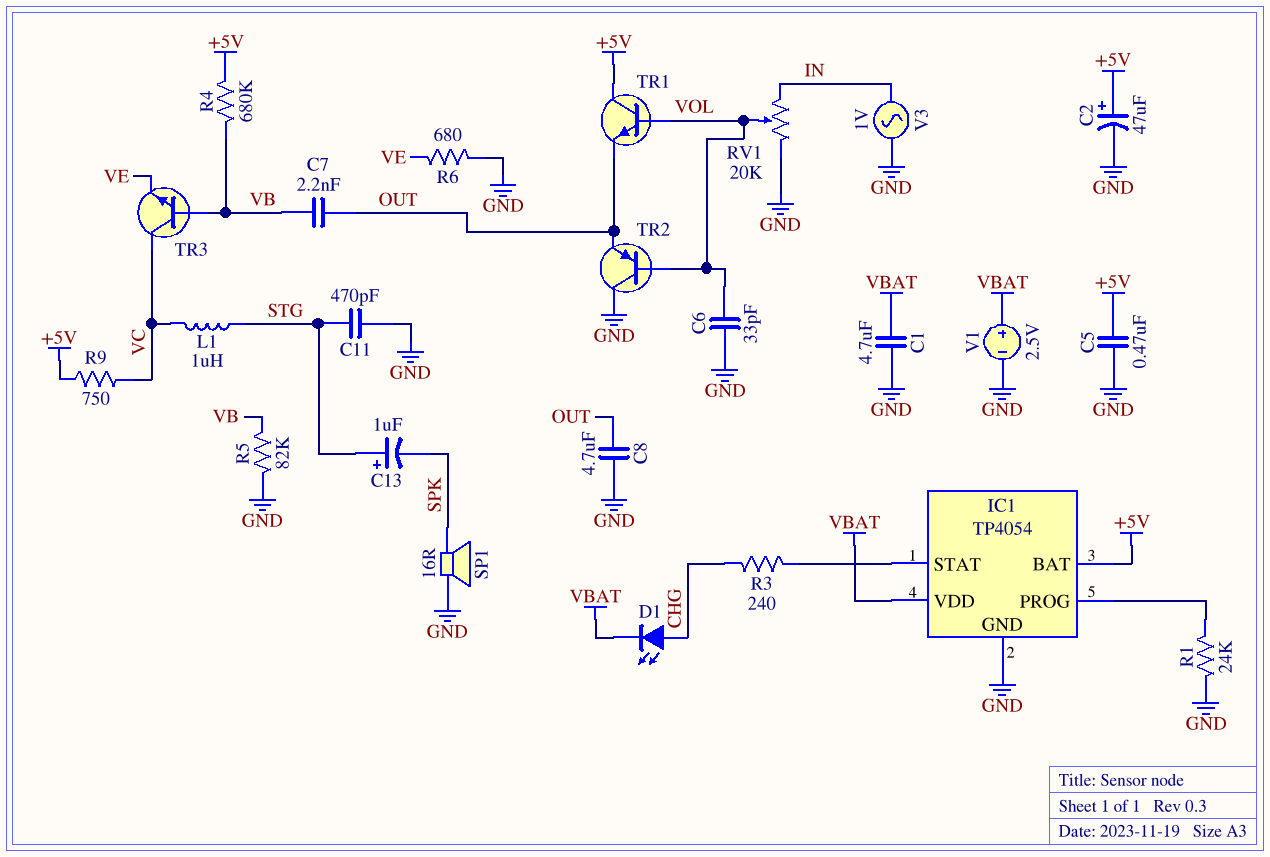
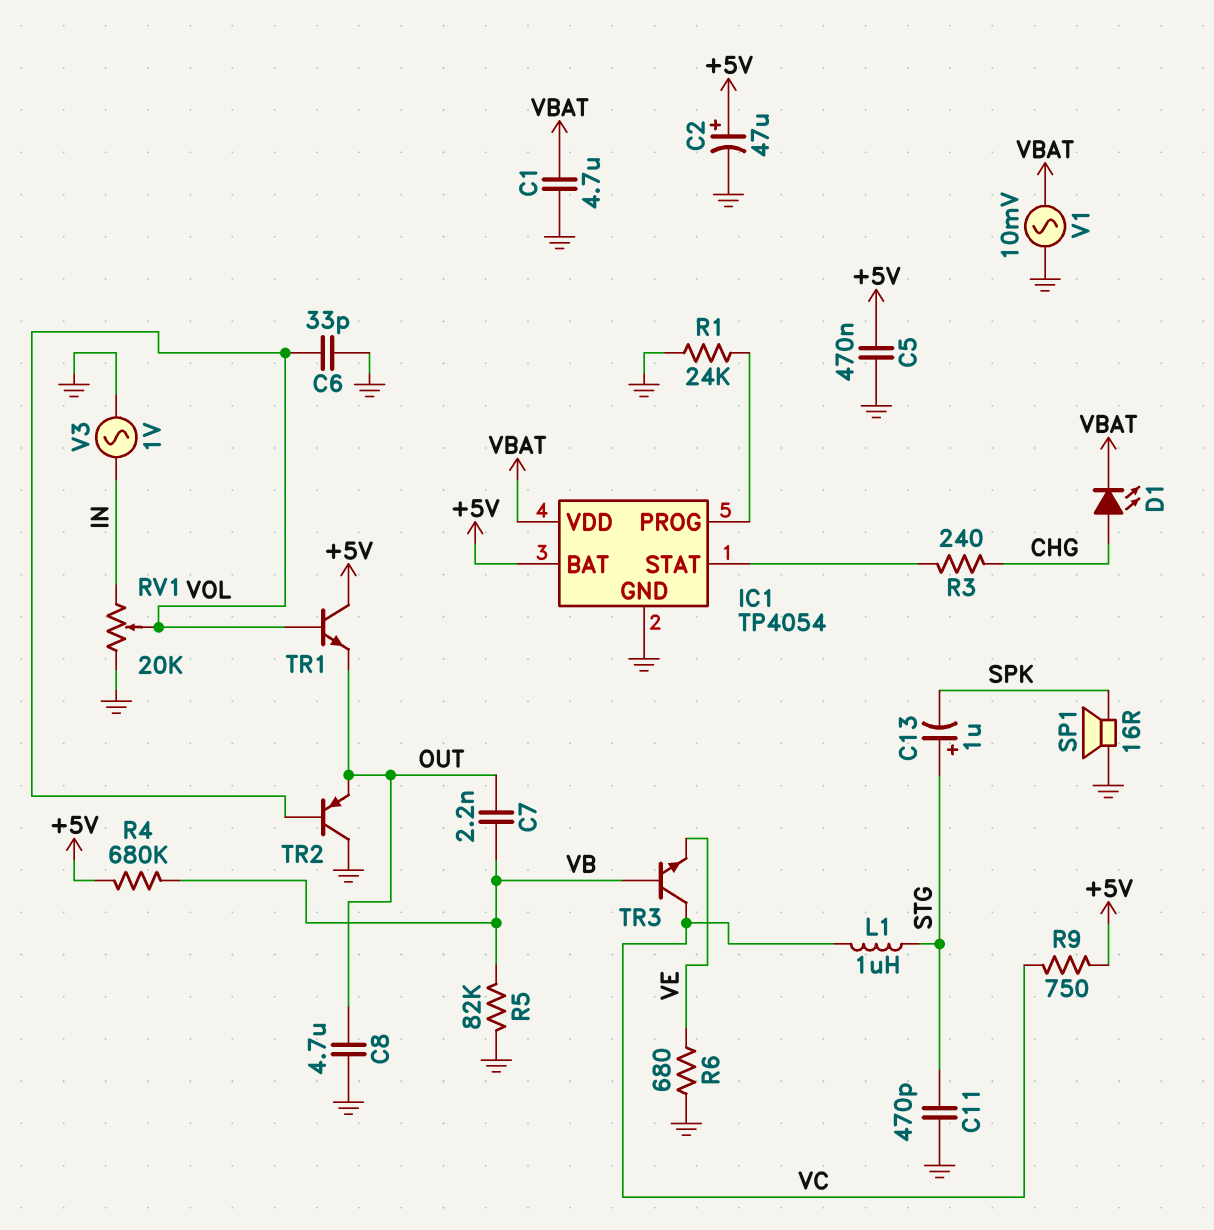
V1: 2.5V (plus VBAT, minus GND) -> AC 10mV (GND, VBAT)

